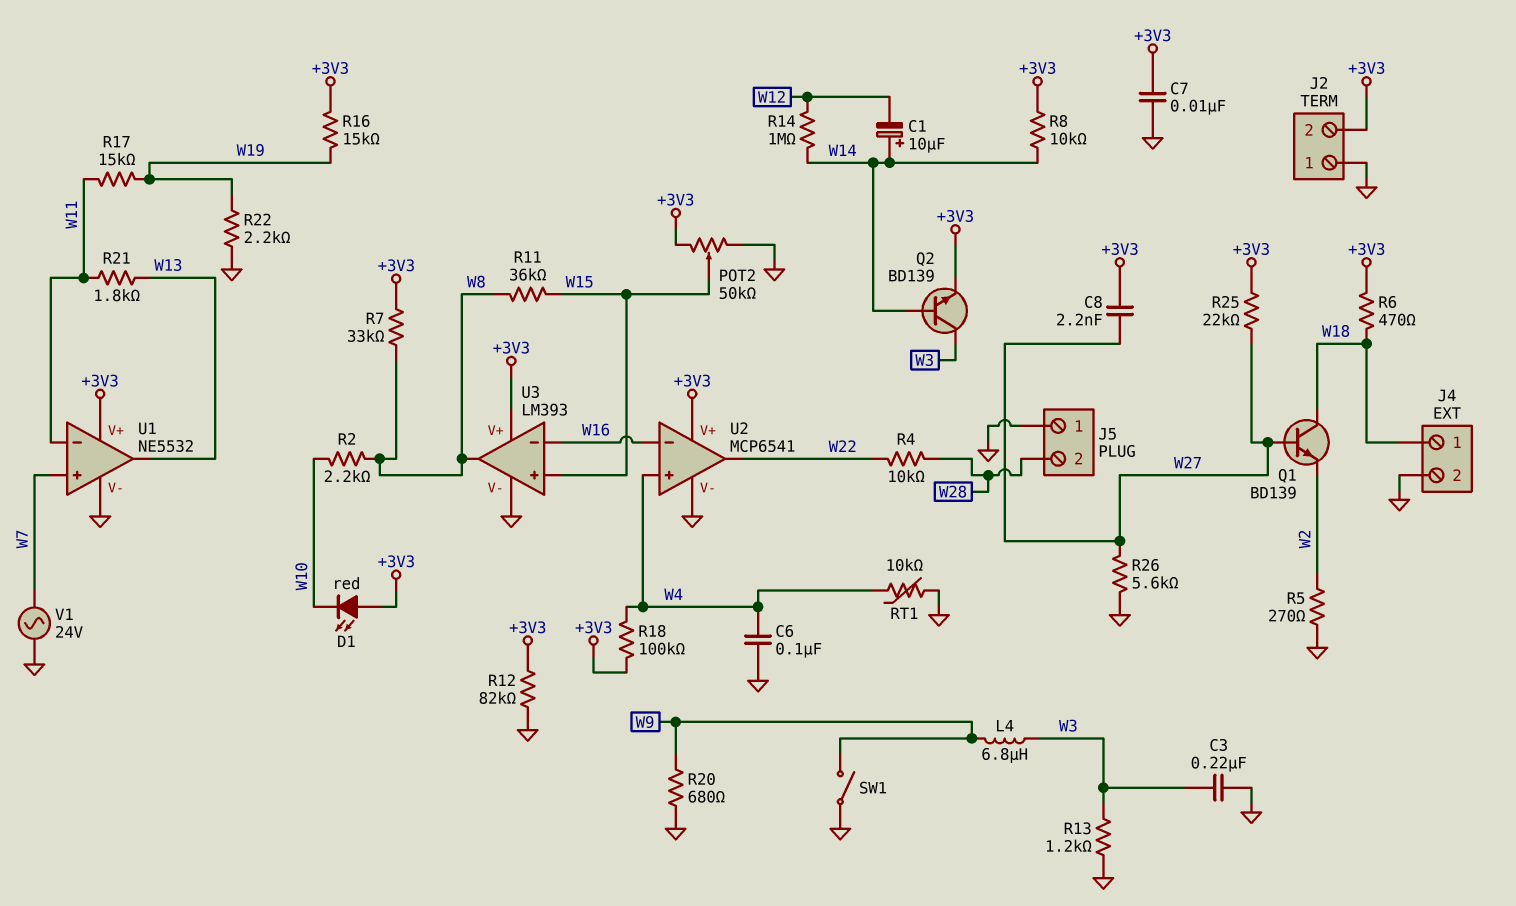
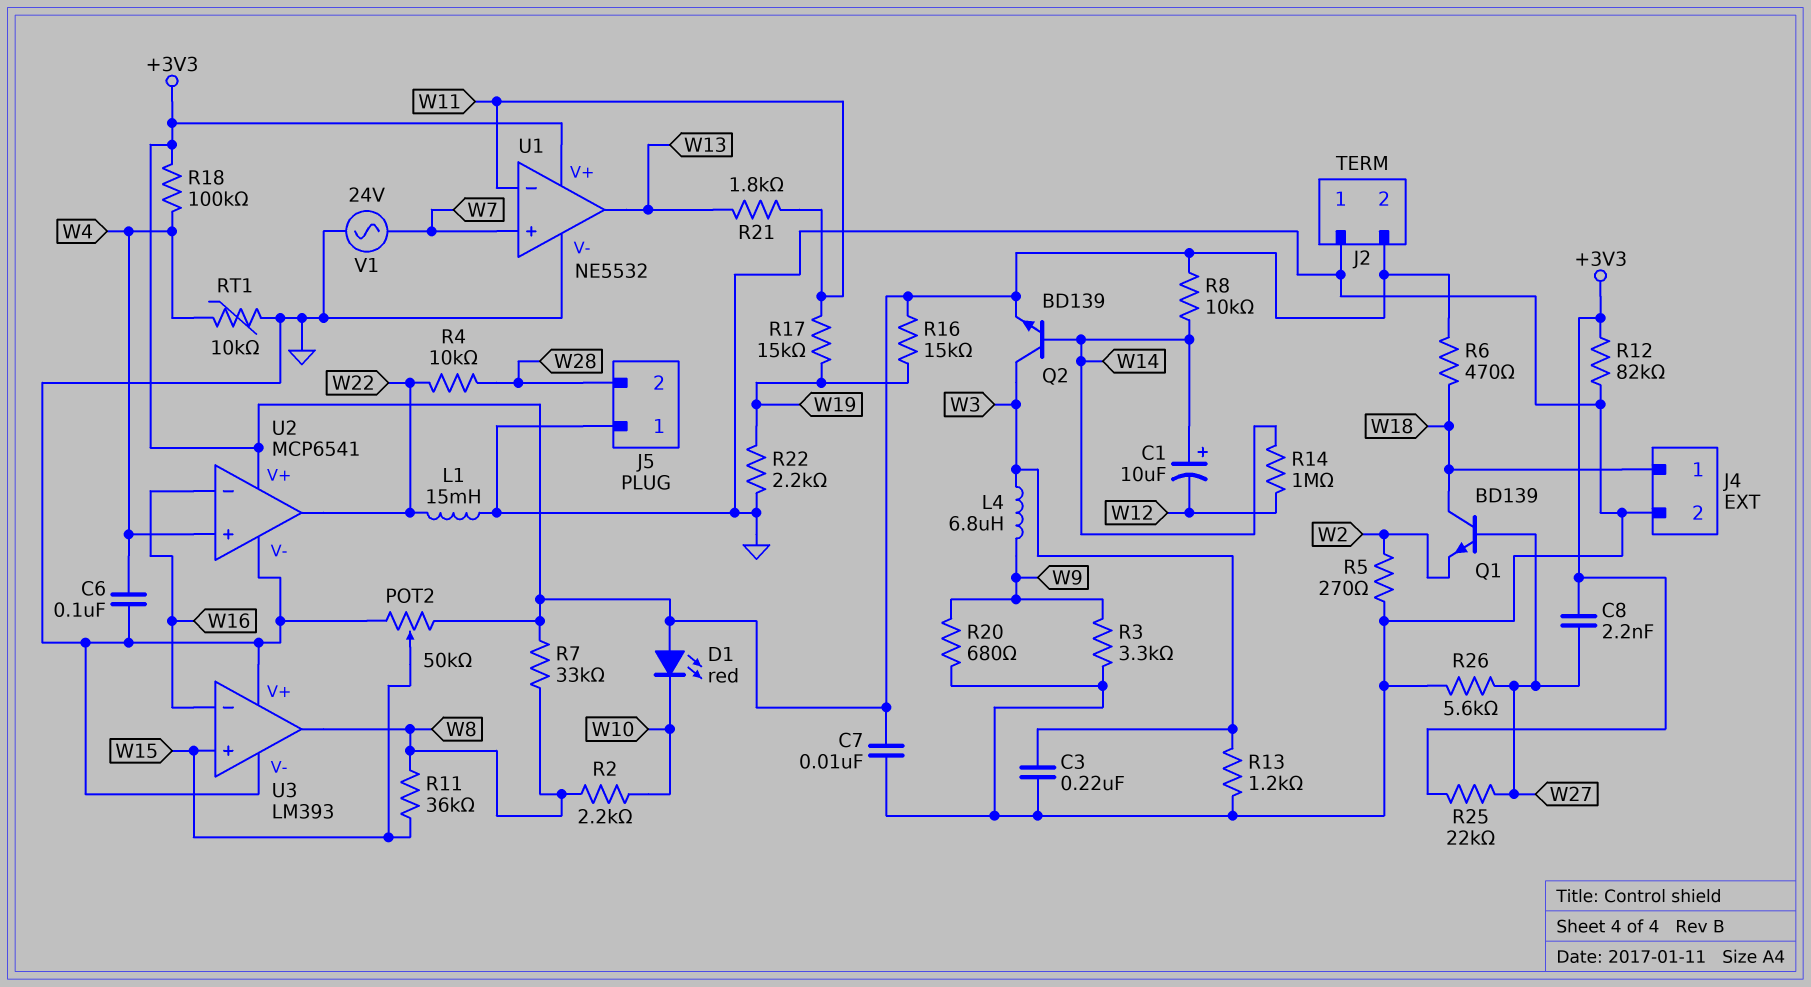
L1: none -> 15mH (GND, W22)
R3: none -> 3.3k (GND, W9)
SW1: switch (GND, W9) -> none
U3 pin V+: +3V3 -> GND

